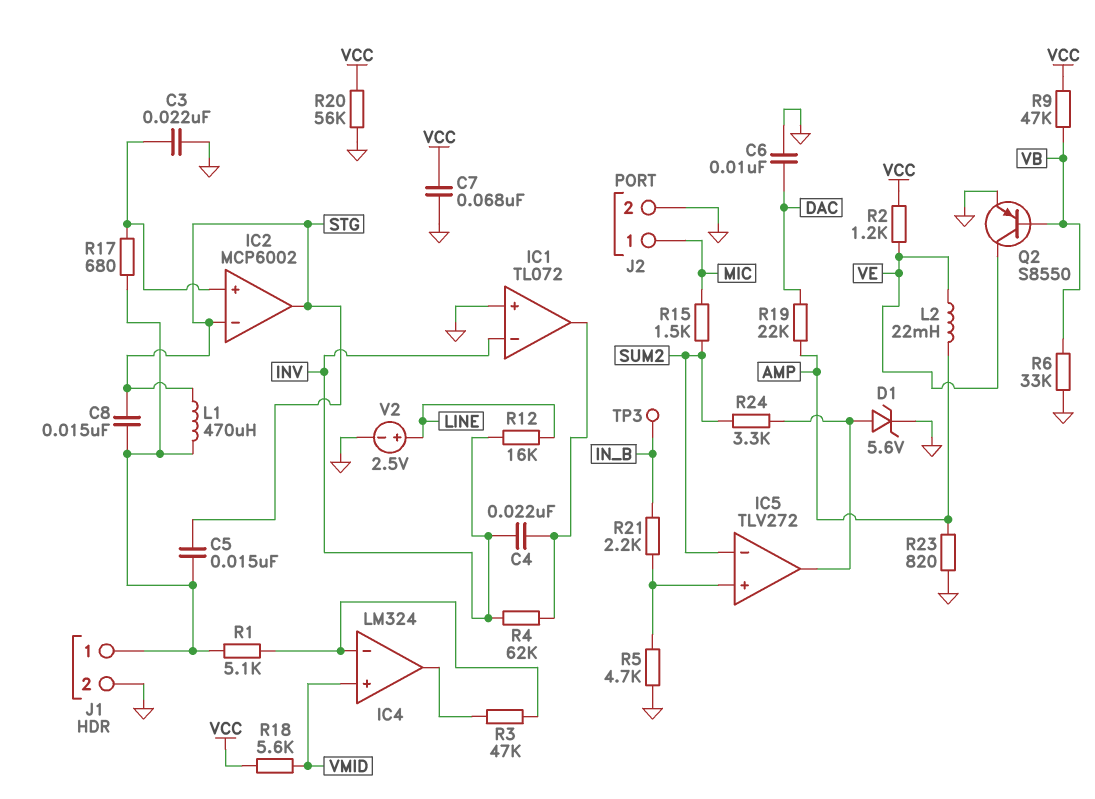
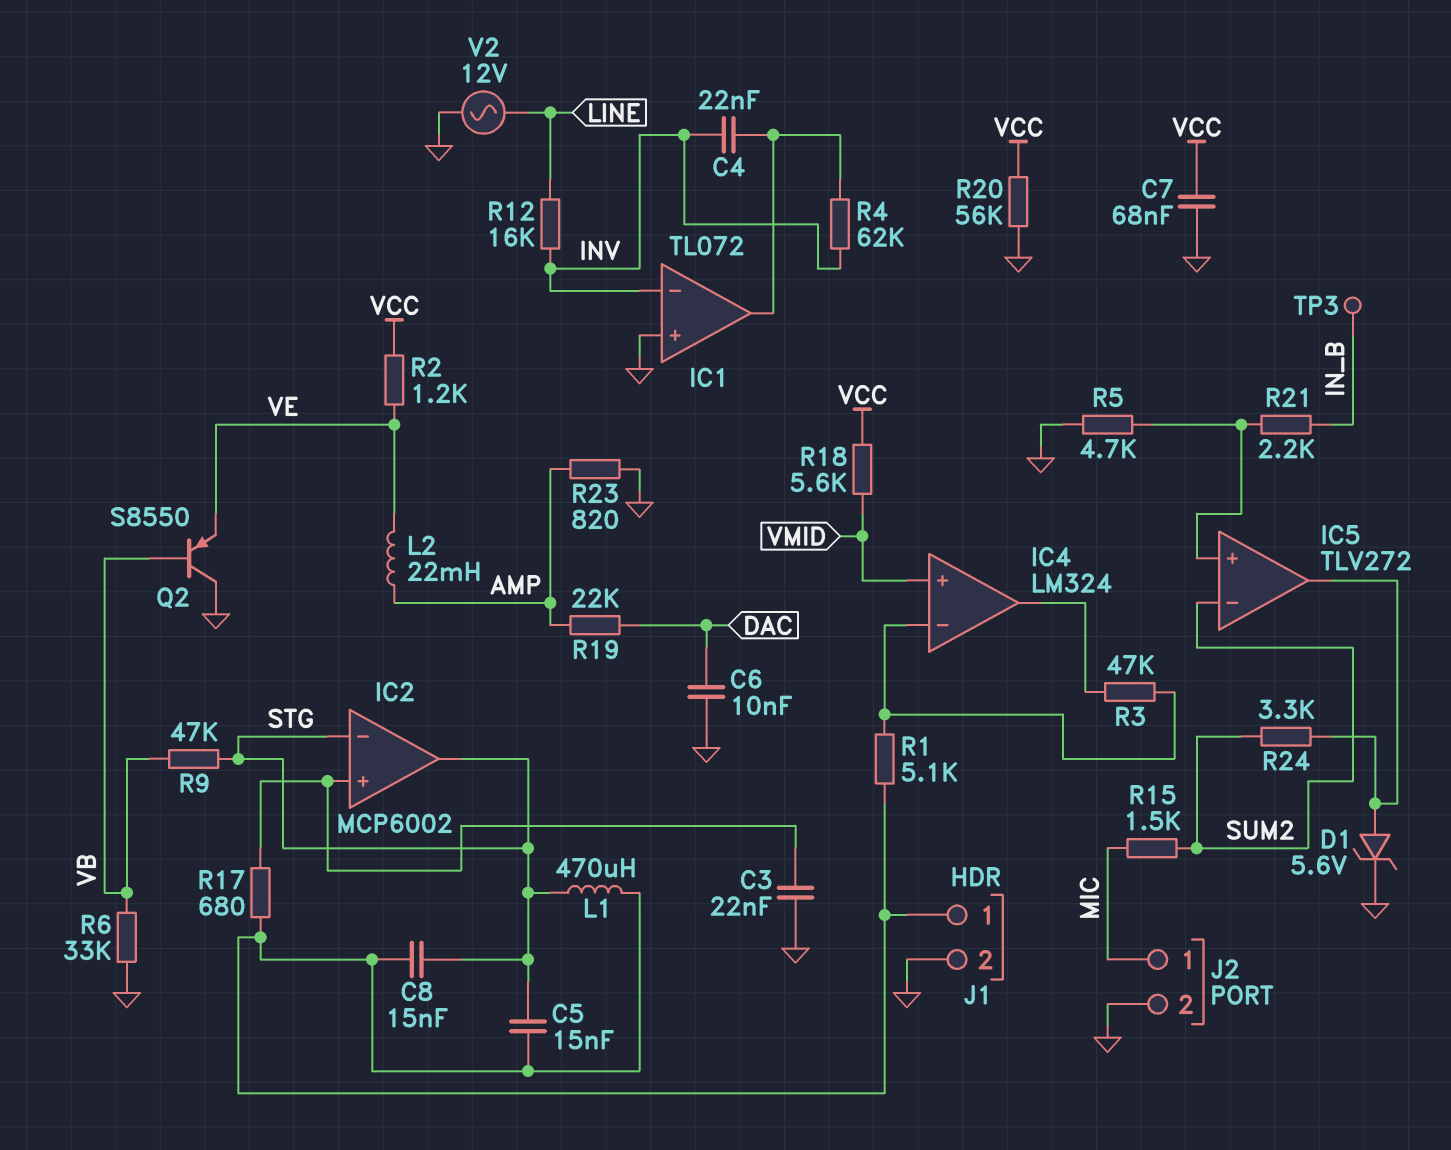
Q2: PNP S8550 (B VB, C VE, E GND) -> PNP S8550 (B VB, C GND, E VE)
R9: 47k (VB, VCC) -> 47k (STG, VB)
V2: 2.5V (plus LINE, minus GND) -> AC 12V (GND, LINE)

